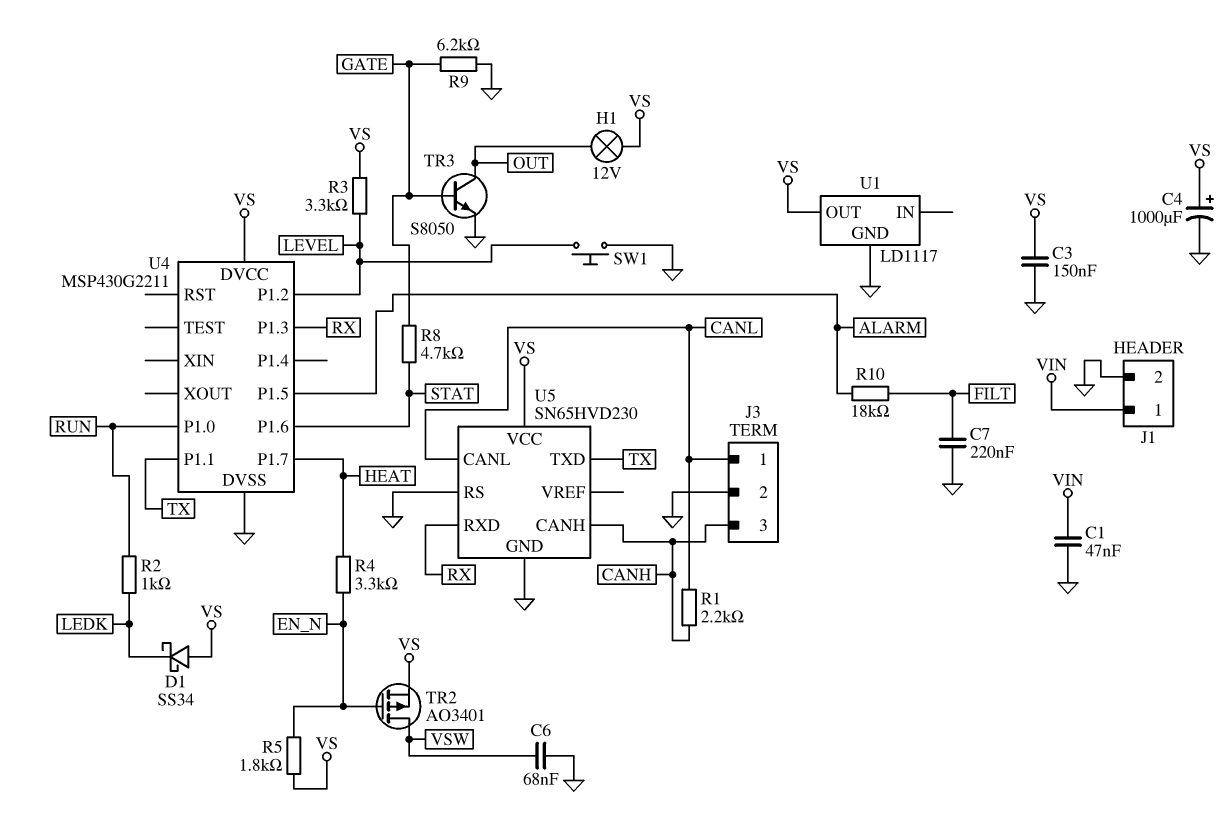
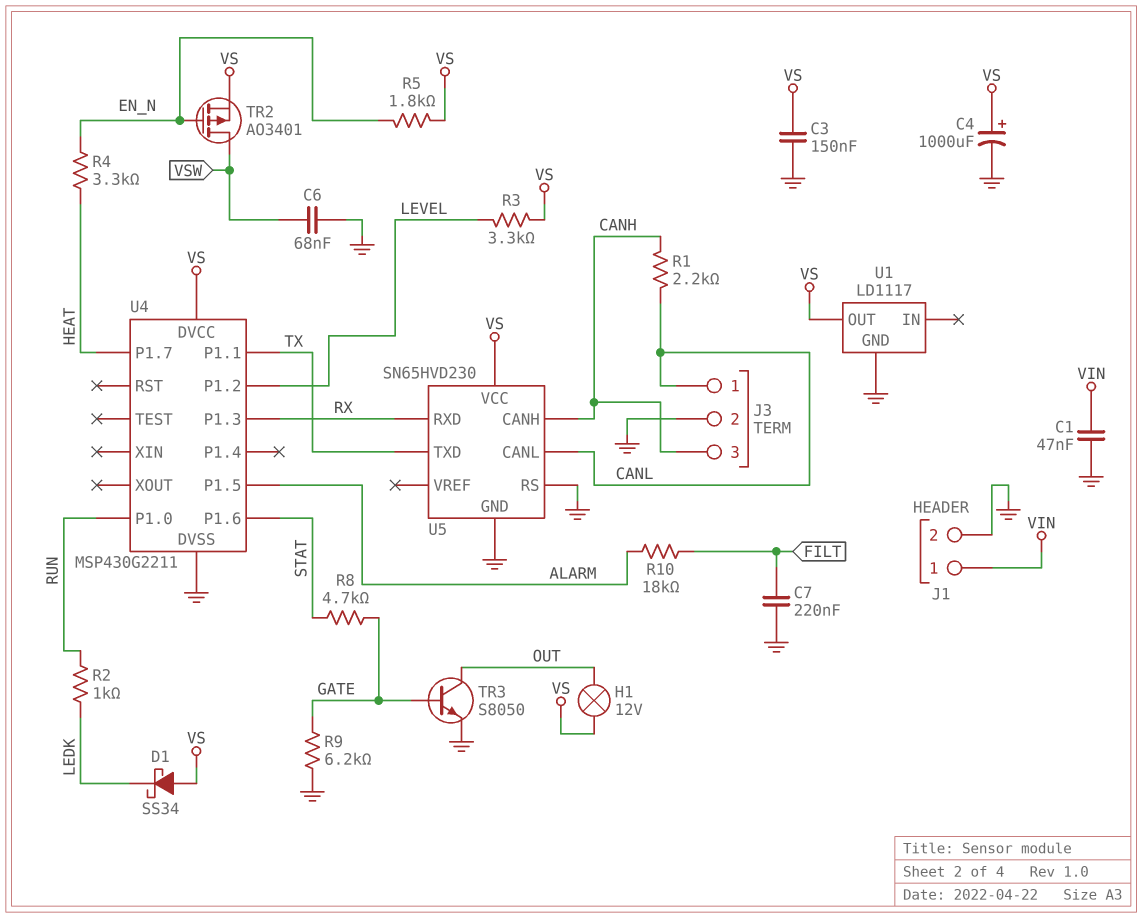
SW1: button (GND, LEVEL) -> none

